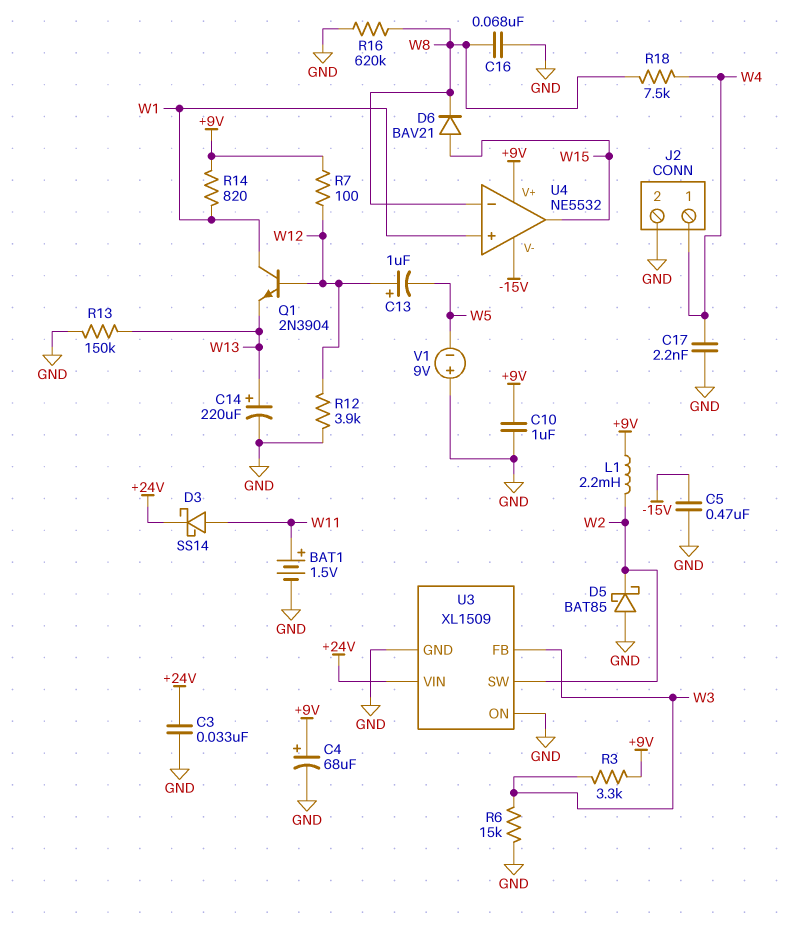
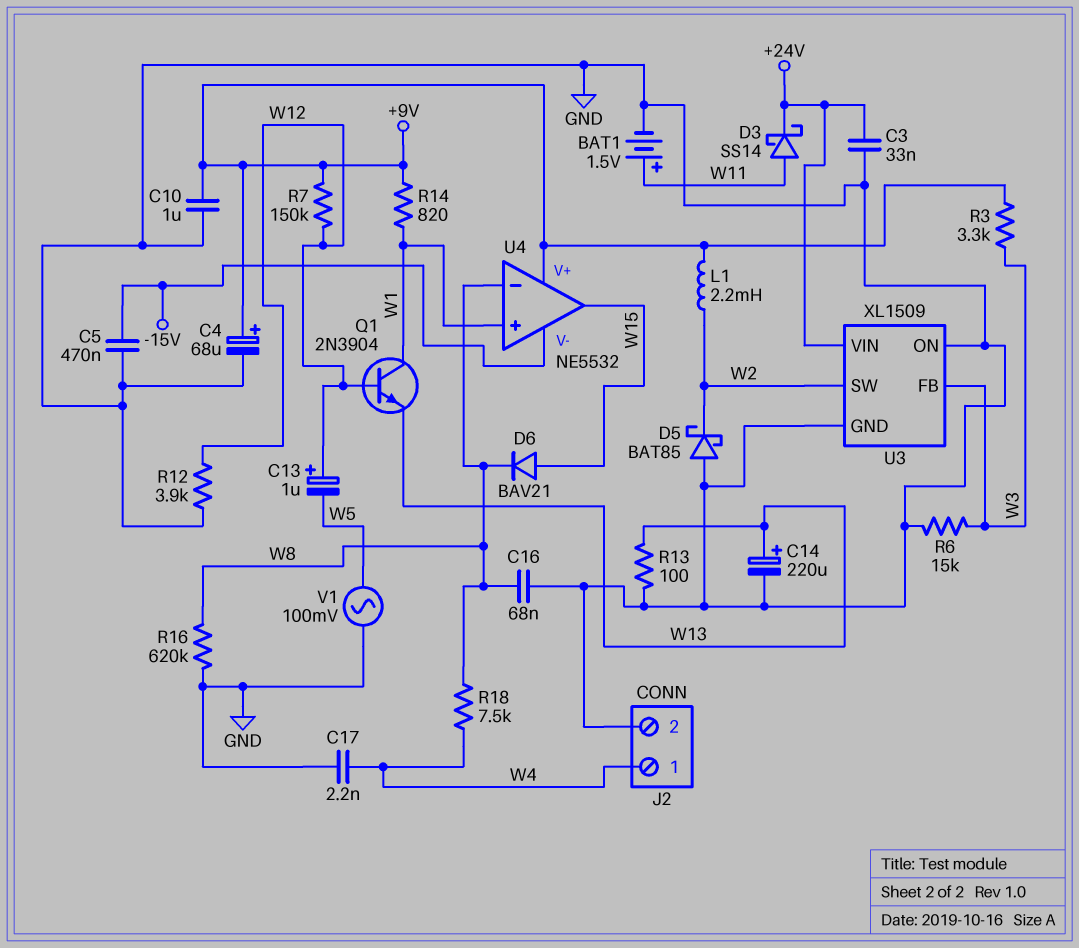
R7: 100 (+9V, W12) -> 150k (+9V, W12)
R13: 150k (GND, W13) -> 100 (GND, W13)
V1: 9V (plus GND, minus W5) -> AC 100mV (GND, W5)

